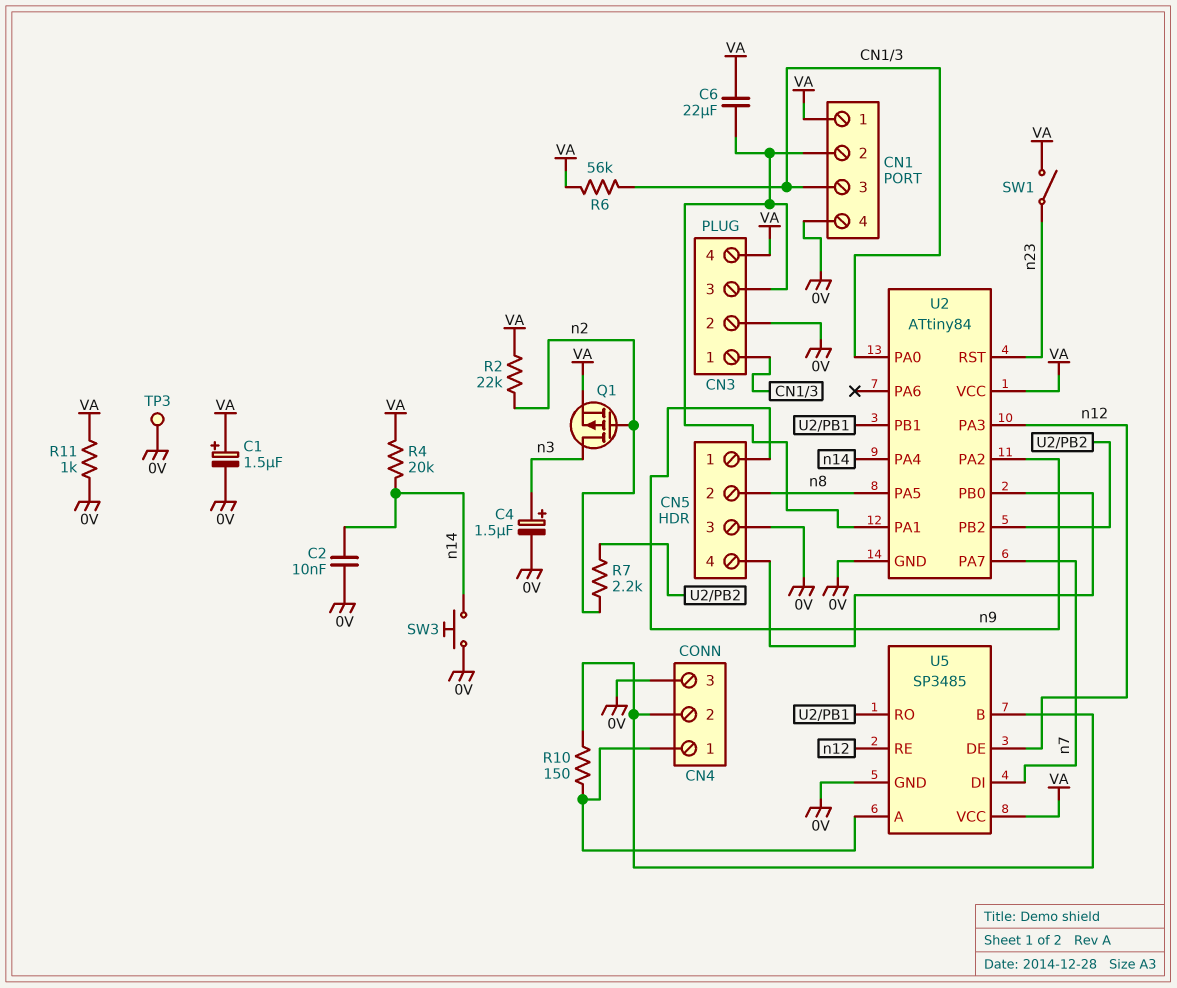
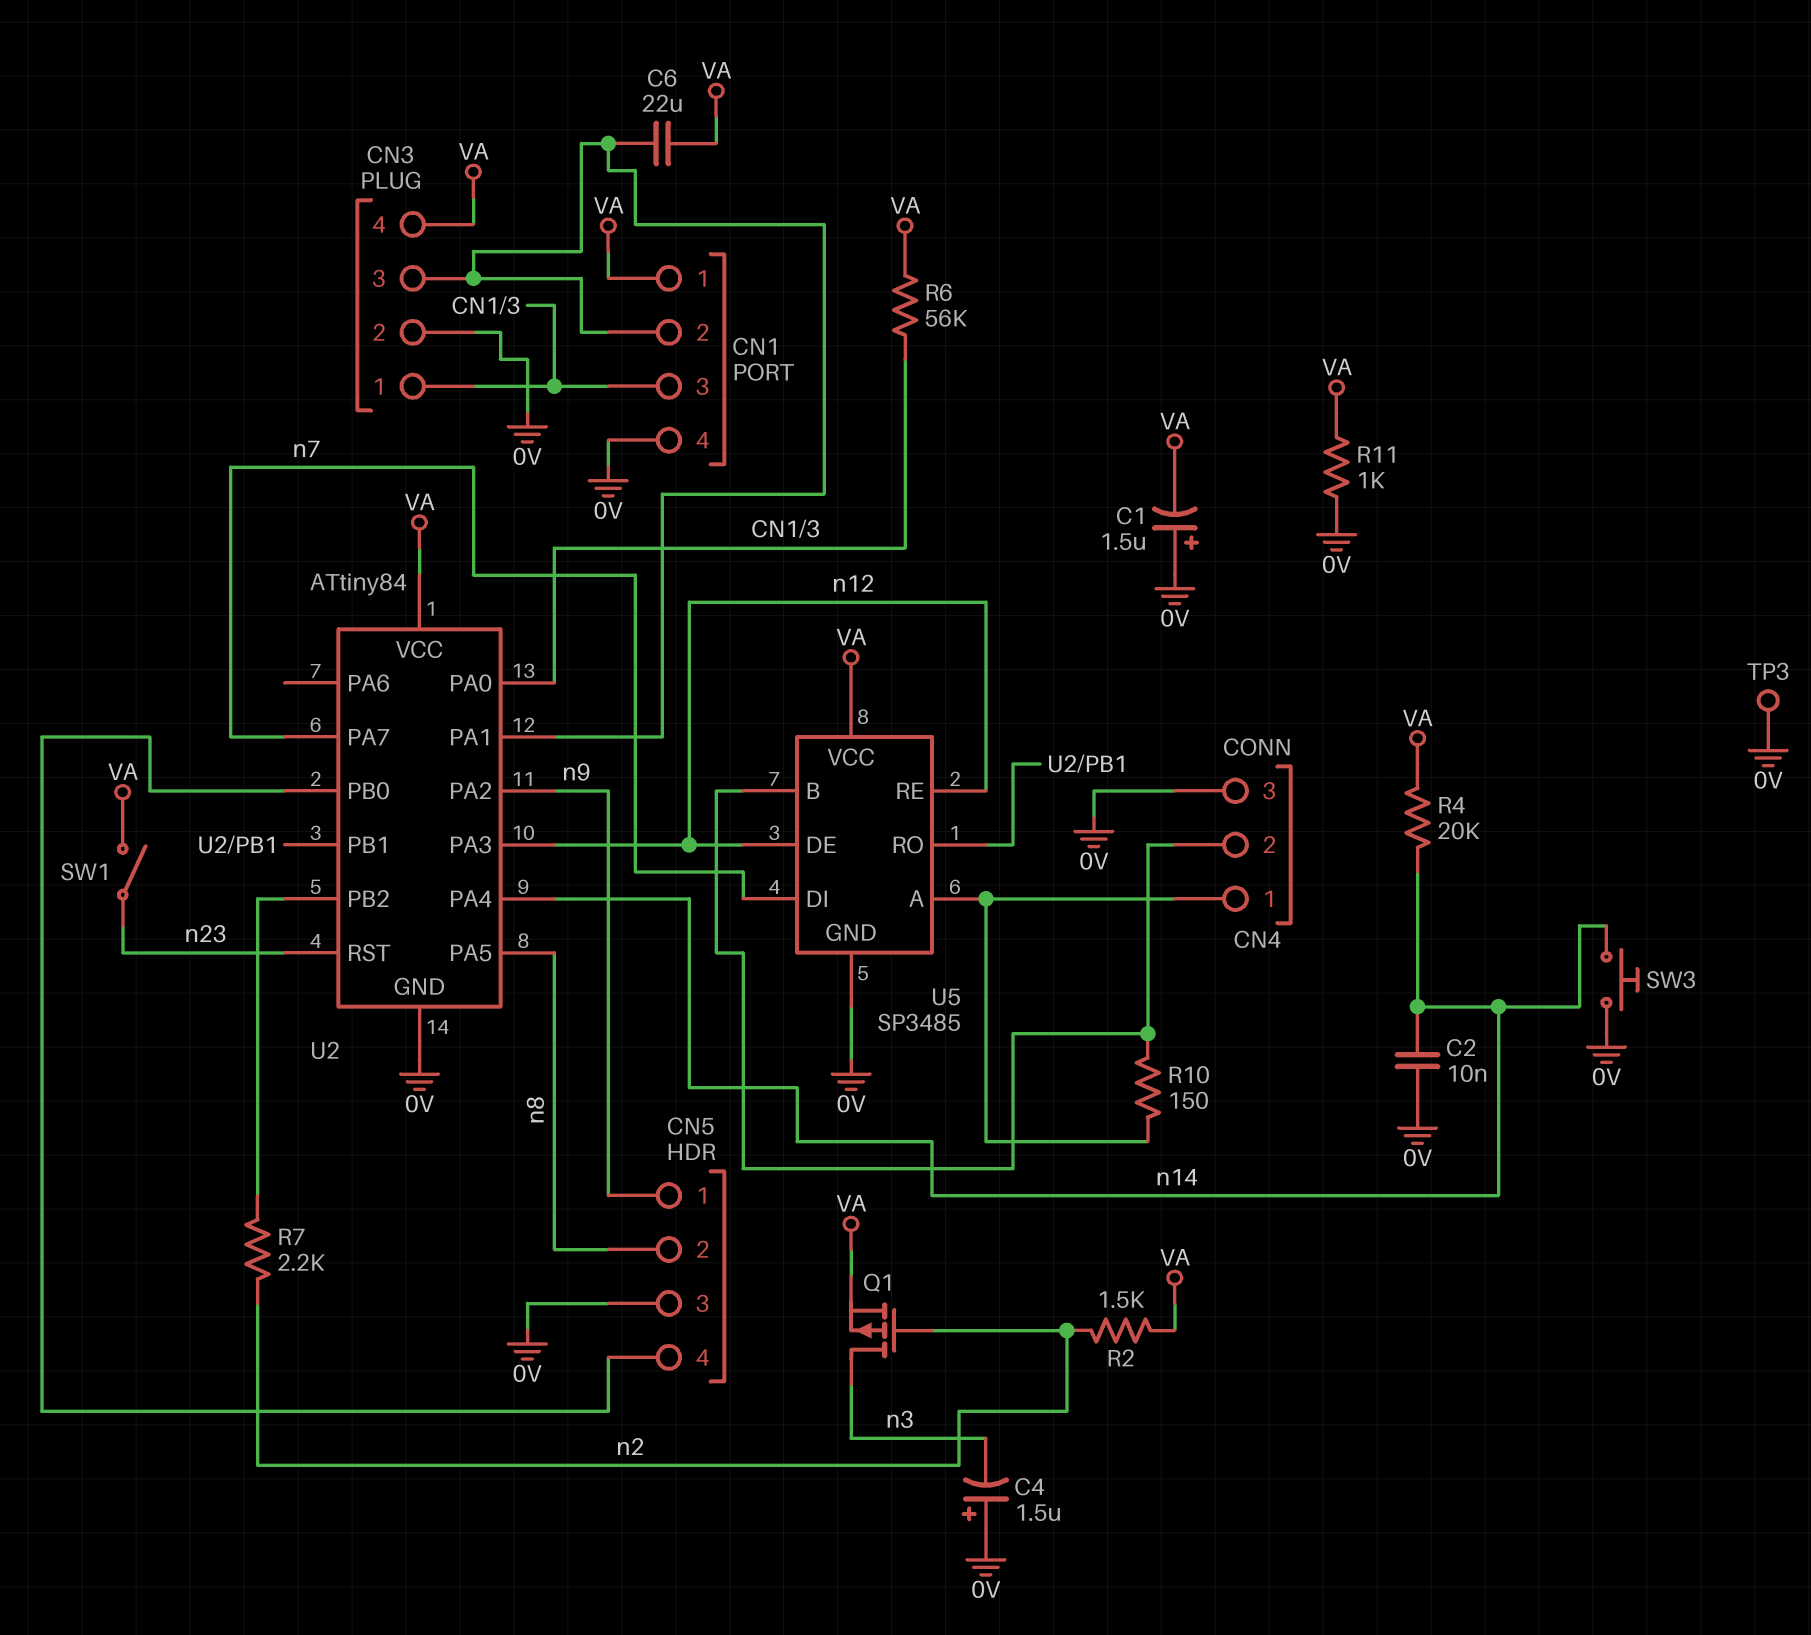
C1: 1.5uF (plus VA, minus 0V) -> 1.5uF (plus 0V, minus VA)
C4: 1.5uF (plus n3, minus 0V) -> 1.5uF (plus 0V, minus n3)
R2: 22k (VA, n2) -> 1.5k (VA, n2)

